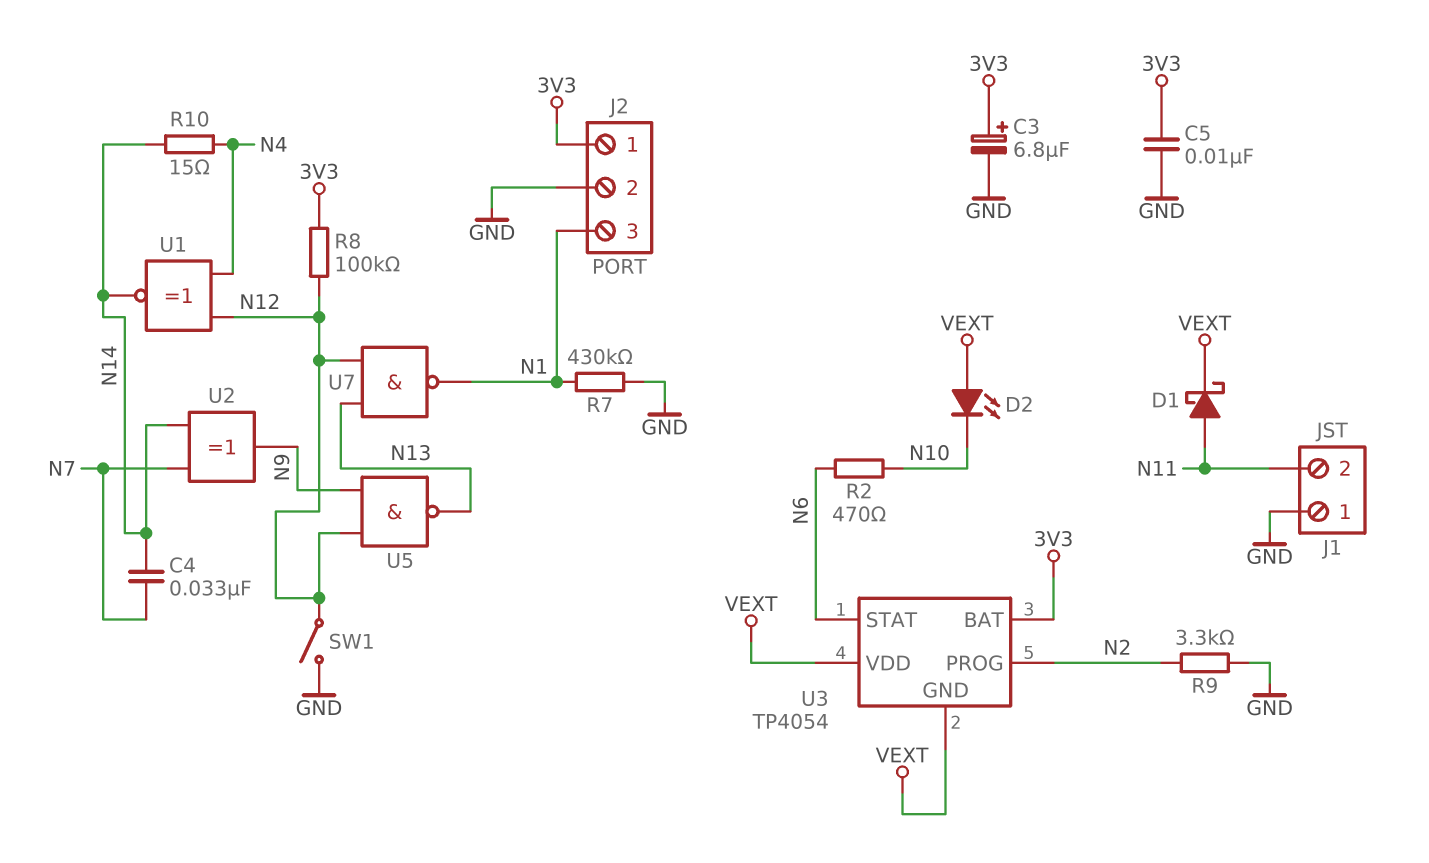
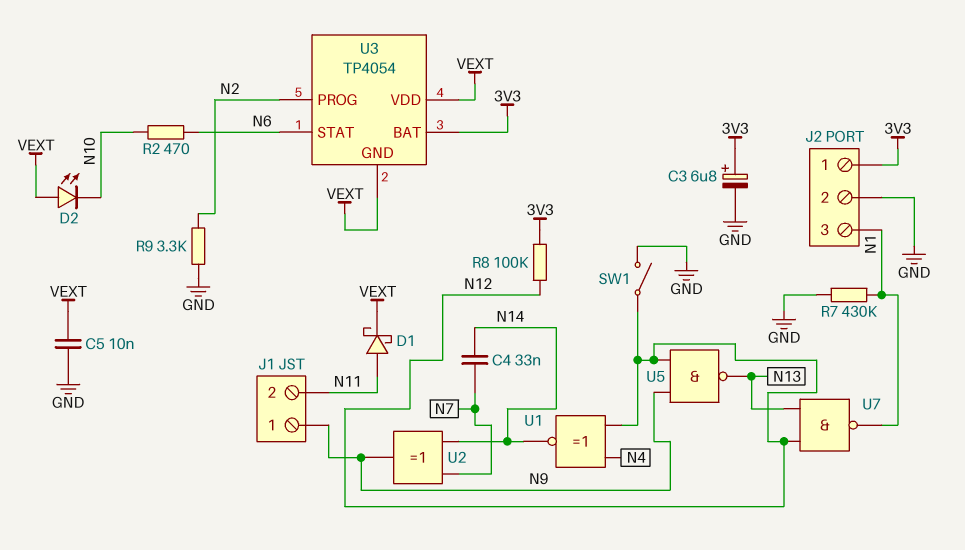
C5: 10nF (3V3, GND) -> 10nF (GND, VEXT)
J1 pin 1: GND -> N9
R10: 15 (N4, N14) -> none

